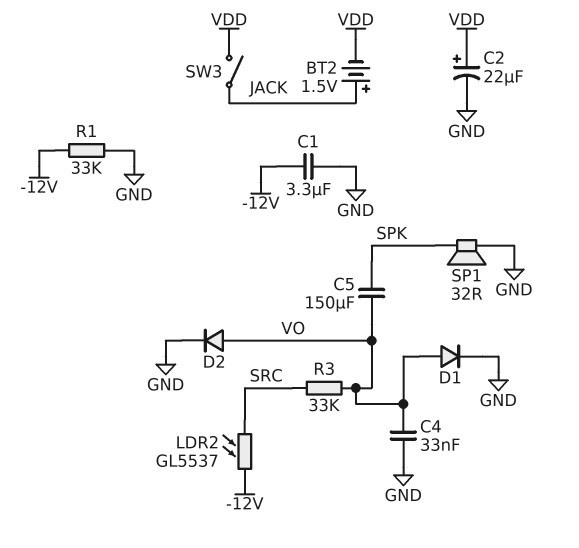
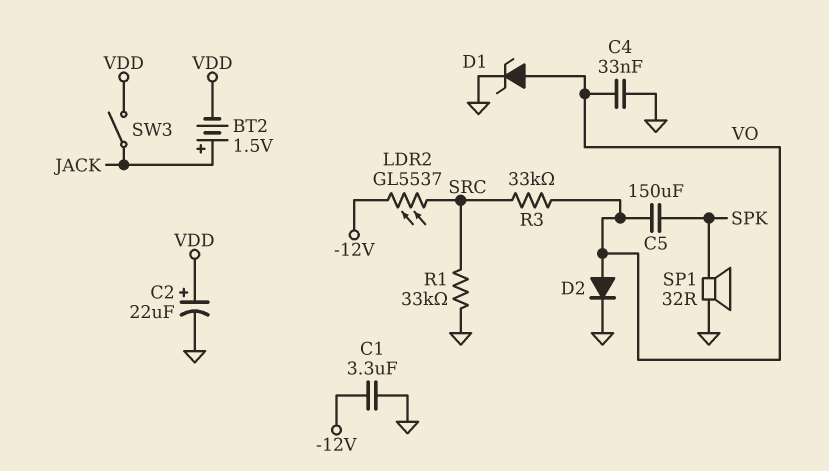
D1: diode (A VO, K GND) -> zener (A VO, K GND)
R1: 33k (-12V, GND) -> 33k (GND, SRC)

